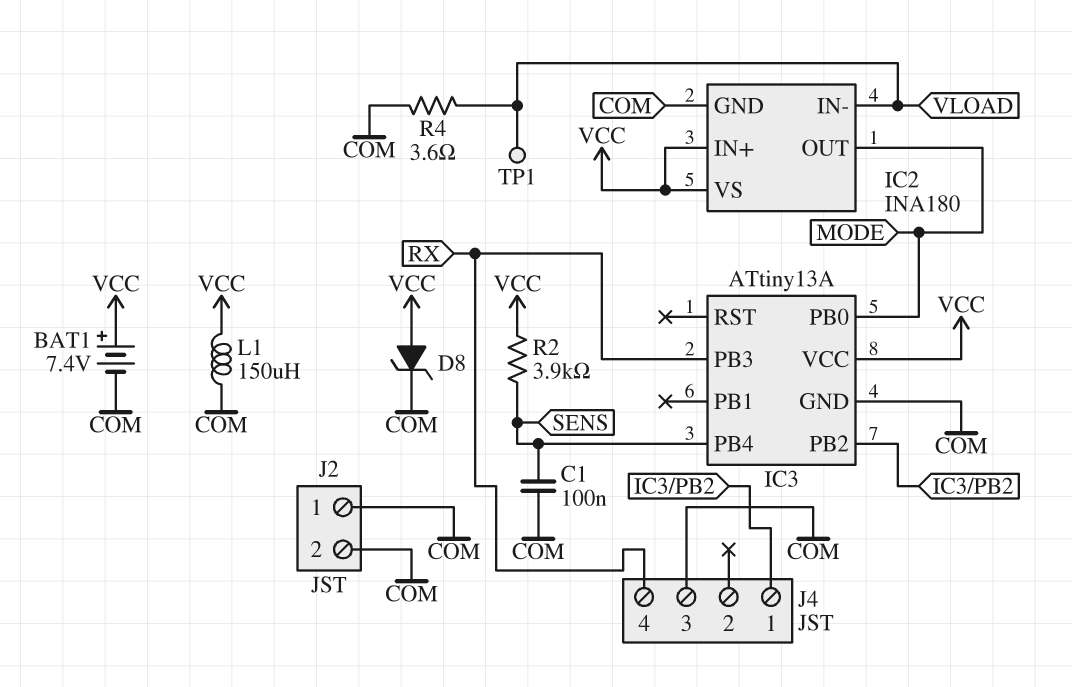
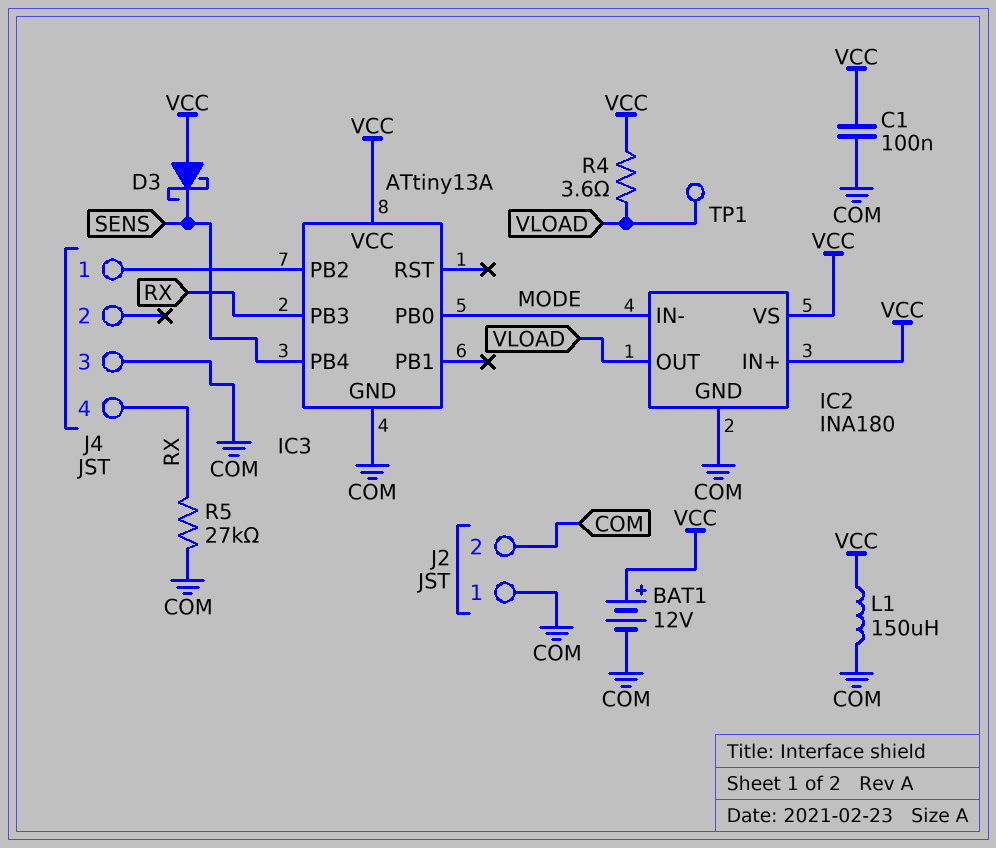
BAT1: 7.4V (plus VCC, minus COM) -> 12V (plus VCC, minus COM)
C1: 100nF (COM, SENS) -> 100nF (COM, VCC)
D3: none -> schottky (A VCC, K SENS)
D8: zener (A VCC, K COM) -> none
IC2 pin IN-: VLOAD -> MODE
IC2 pin OUT: MODE -> VLOAD
R2: 3.9k (SENS, VCC) -> none
R4: 3.6 (COM, VLOAD) -> 3.6 (VCC, VLOAD)
R5: none -> 27k (COM, RX)

